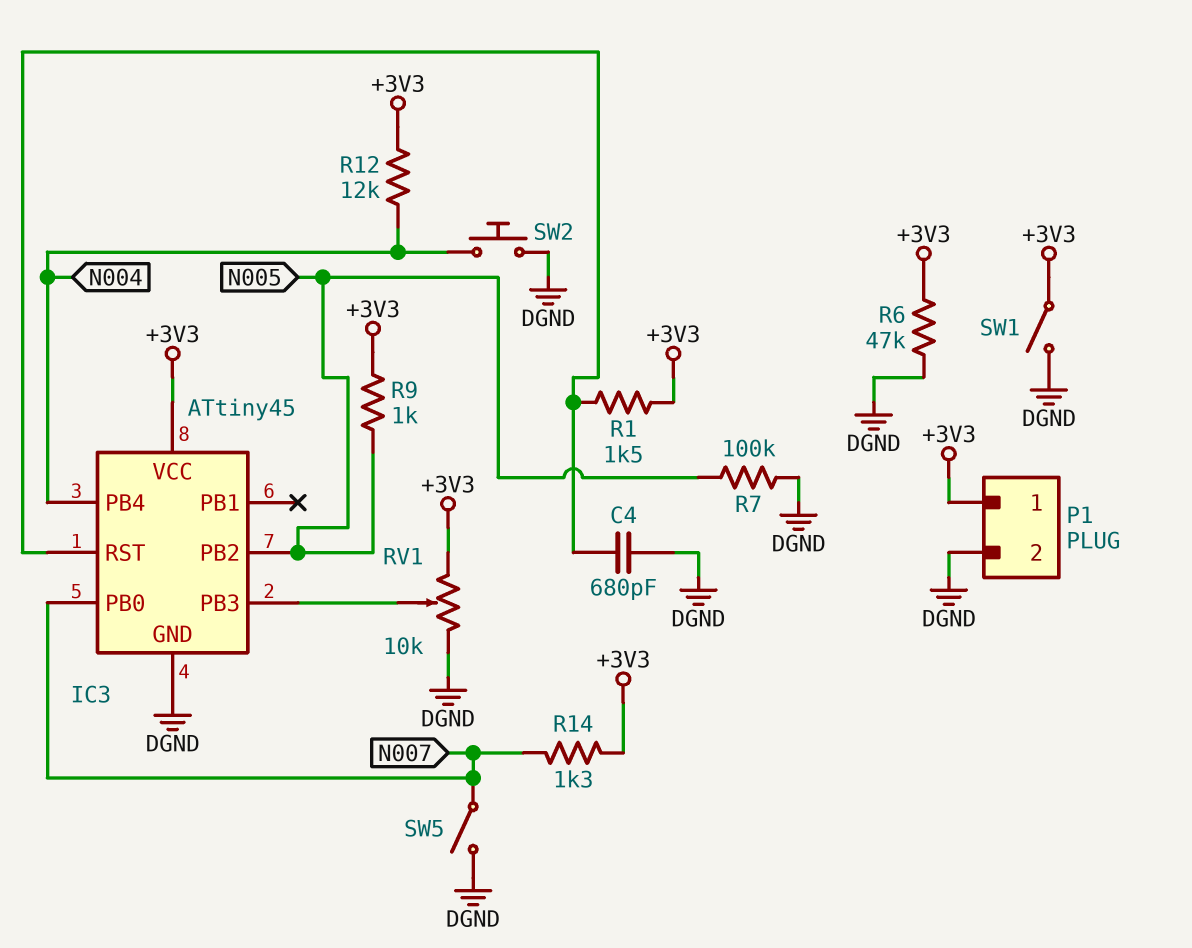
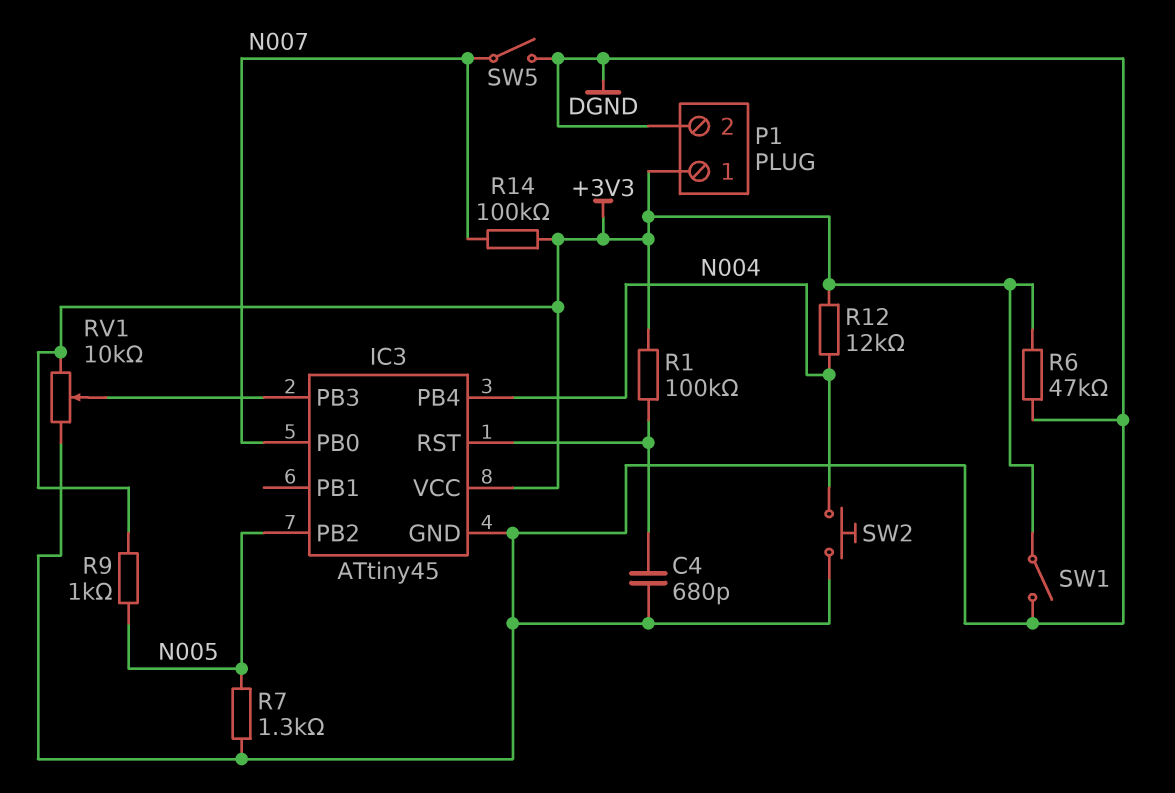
R1: 1.5k (+3V3, IC3/RST) -> 100k (+3V3, IC3/RST)
R7: 100k (DGND, N005) -> 1.3k (DGND, N005)
R14: 1.3k (+3V3, N007) -> 100k (+3V3, N007)

